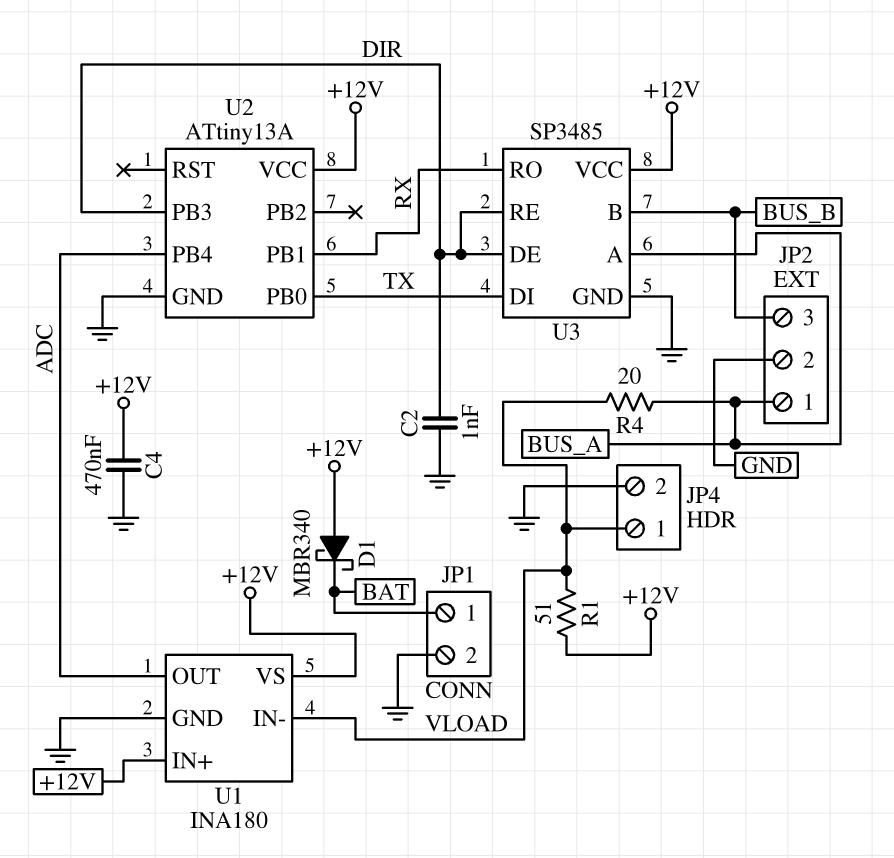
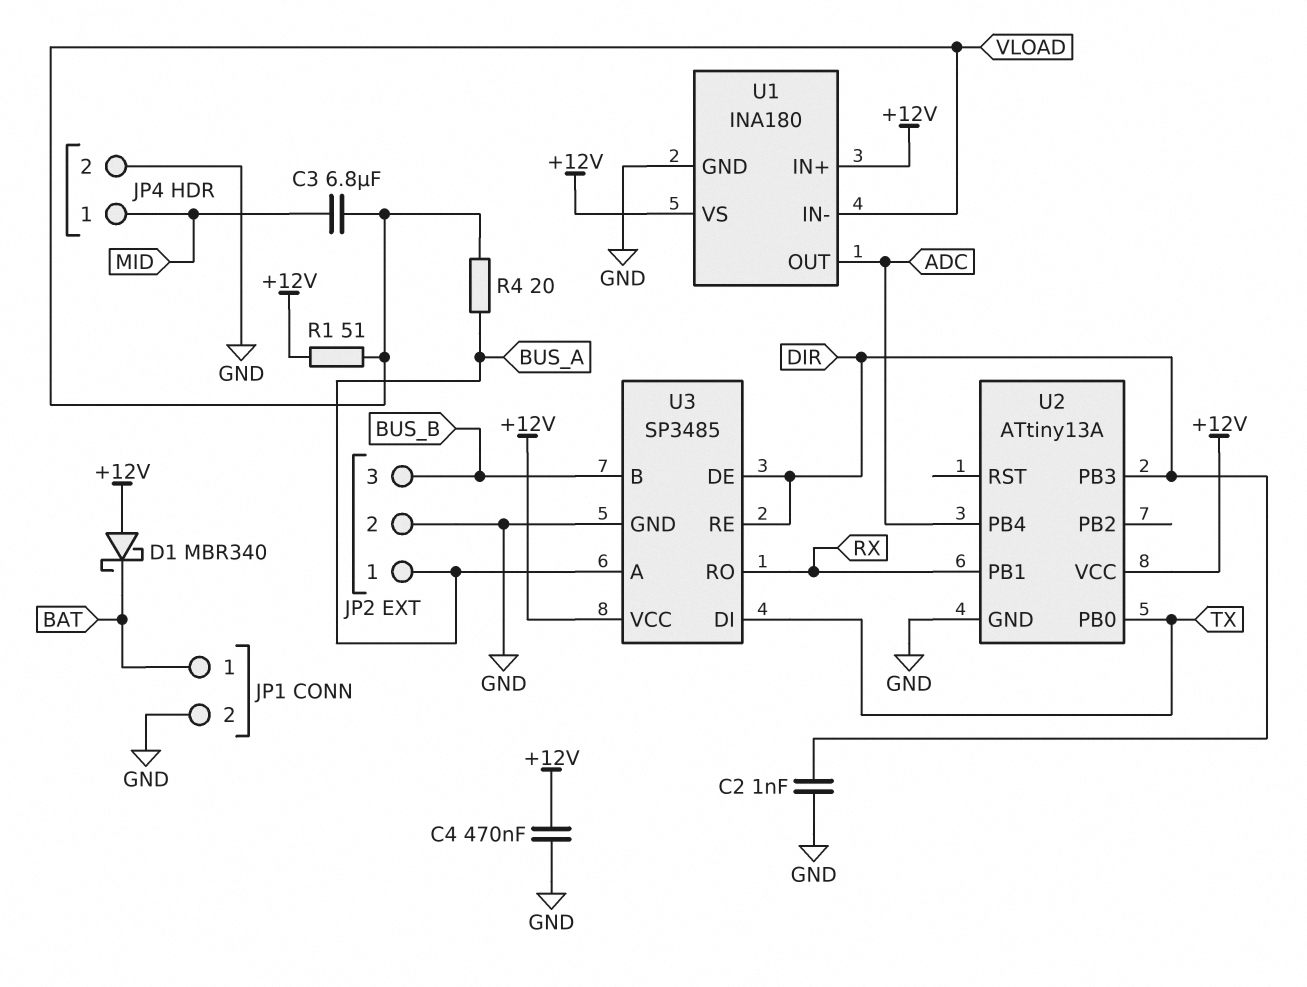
C3: none -> 6.8uF (MID, VLOAD)
JP4 pin 1: VLOAD -> MID

